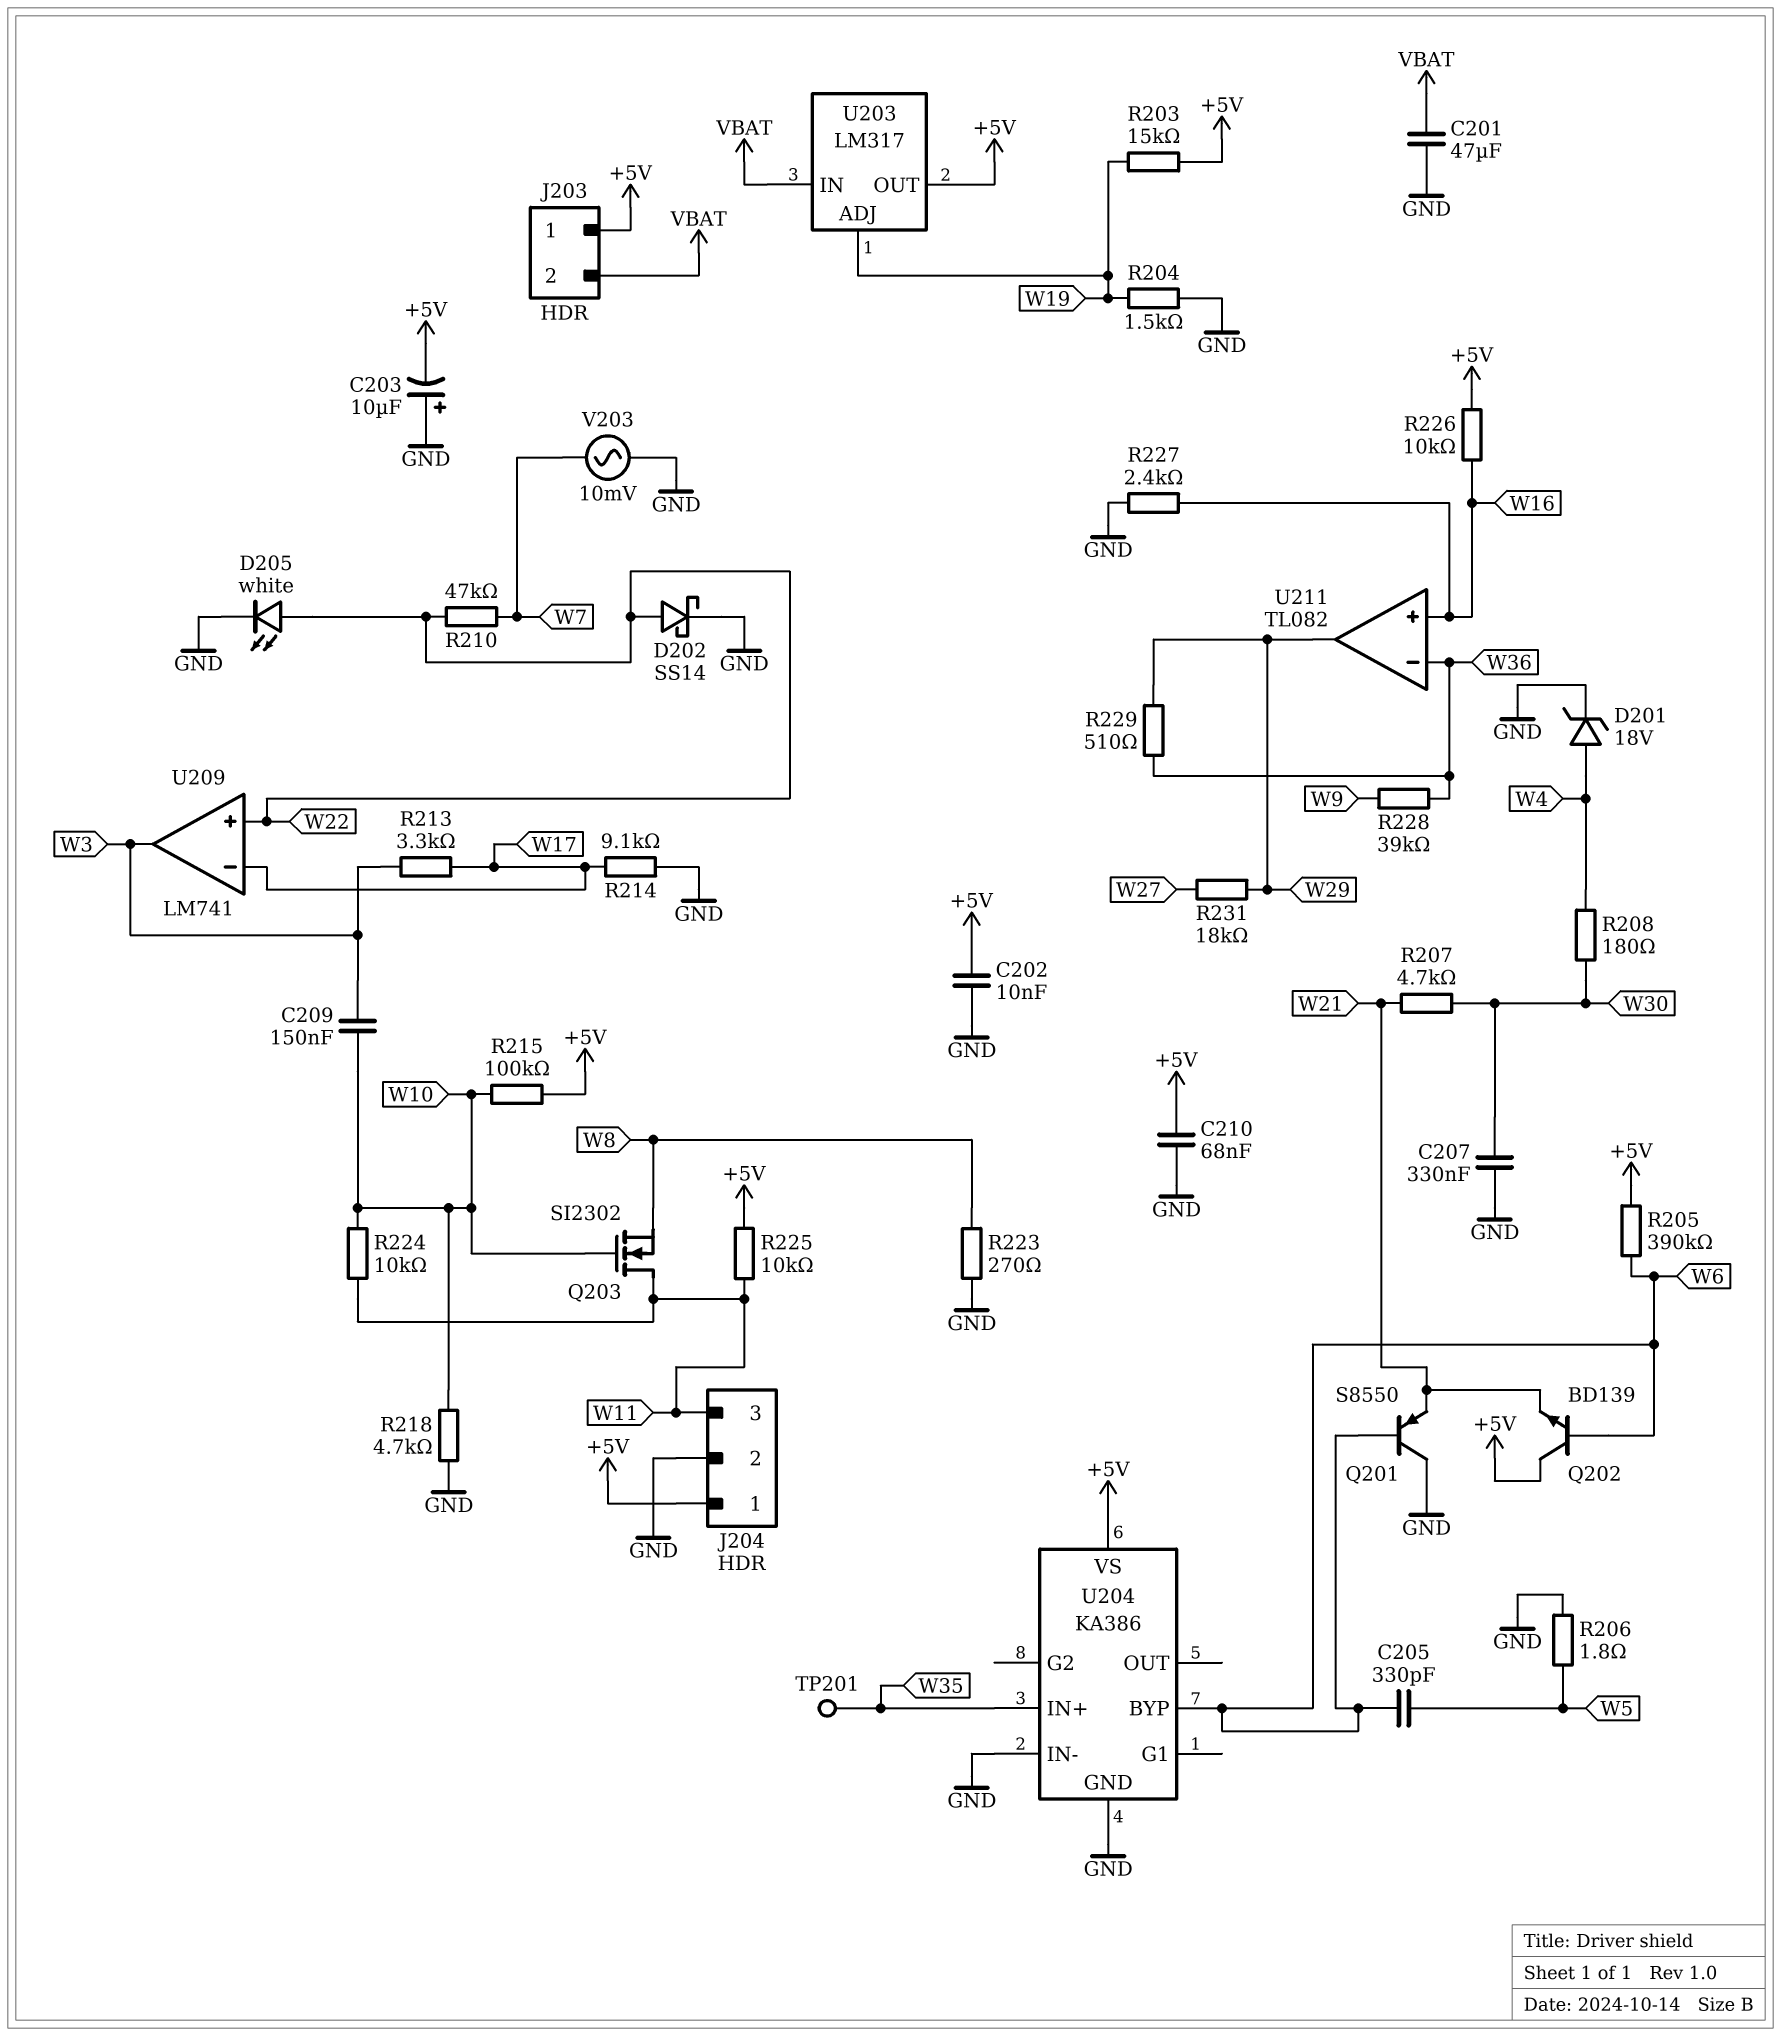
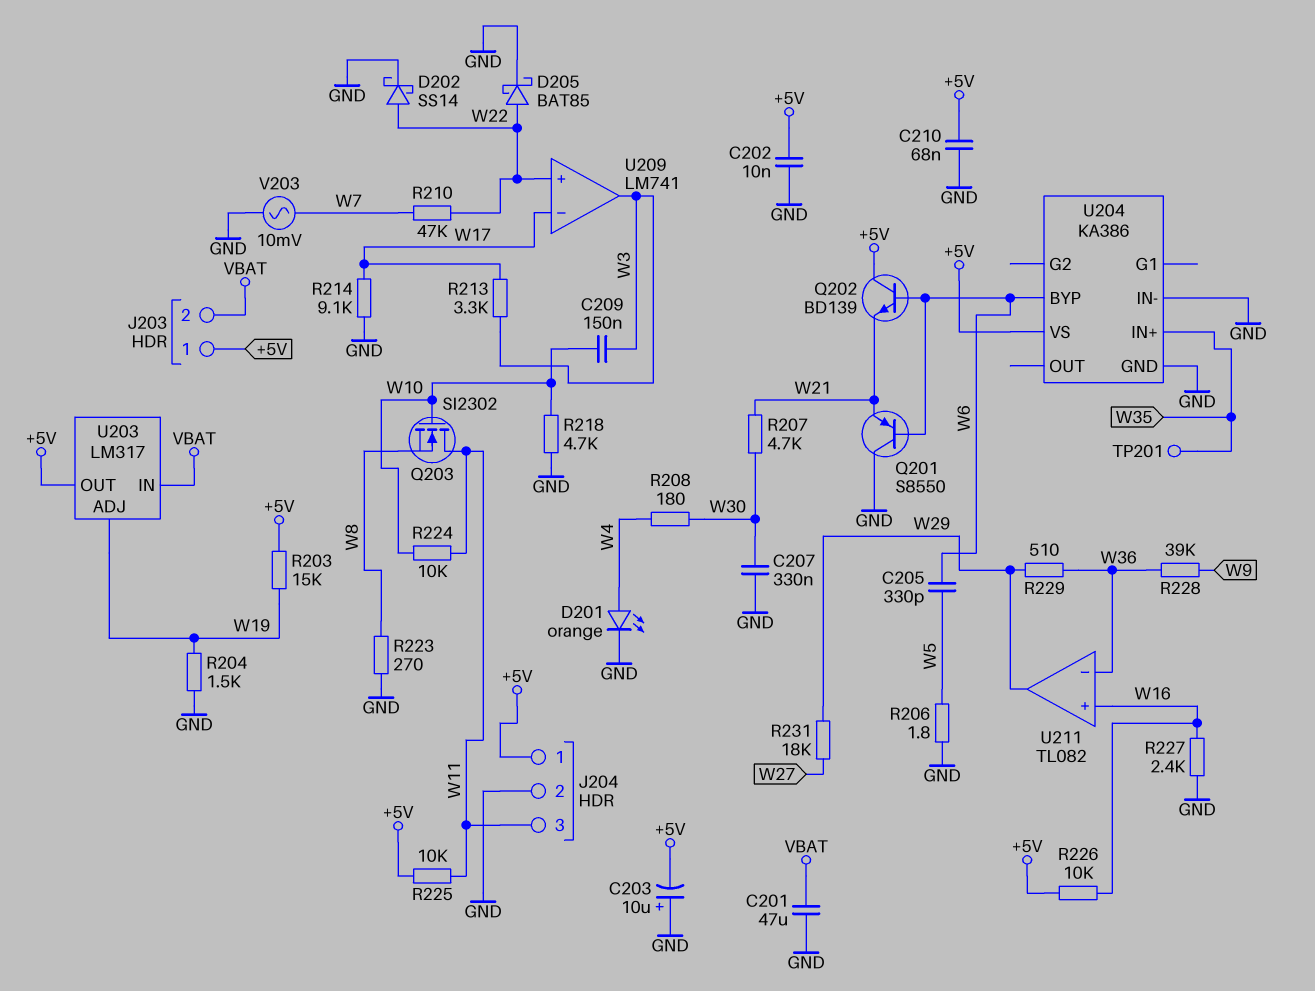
D201: zener 18V (A W4, K GND) -> LED orange (A W4, K GND)
D205: LED white (A W22, K GND) -> schottky BAT85 (A W22, K GND)
R205: 390k (+5V, W6) -> none
R215: 100k (+5V, W10) -> none

